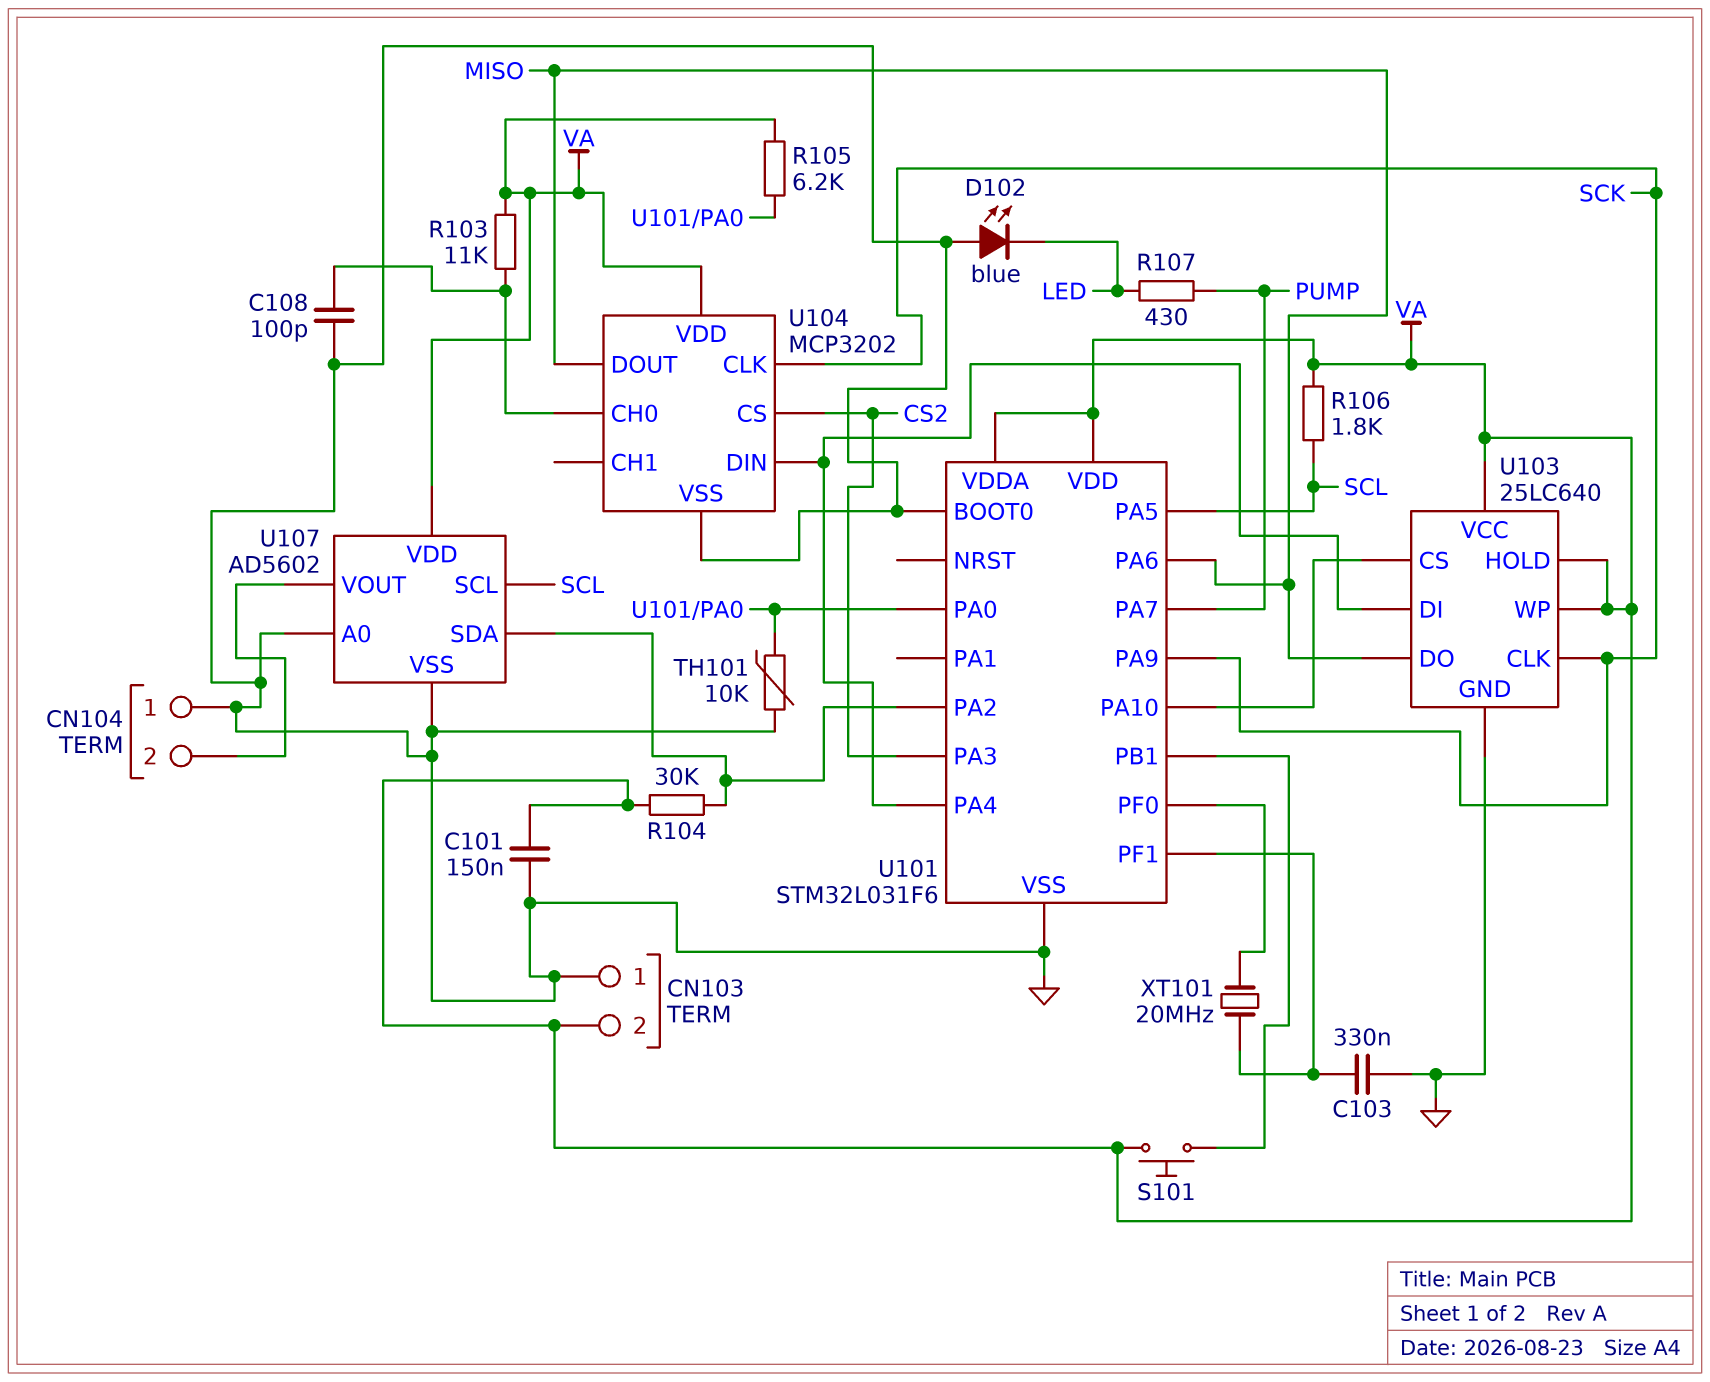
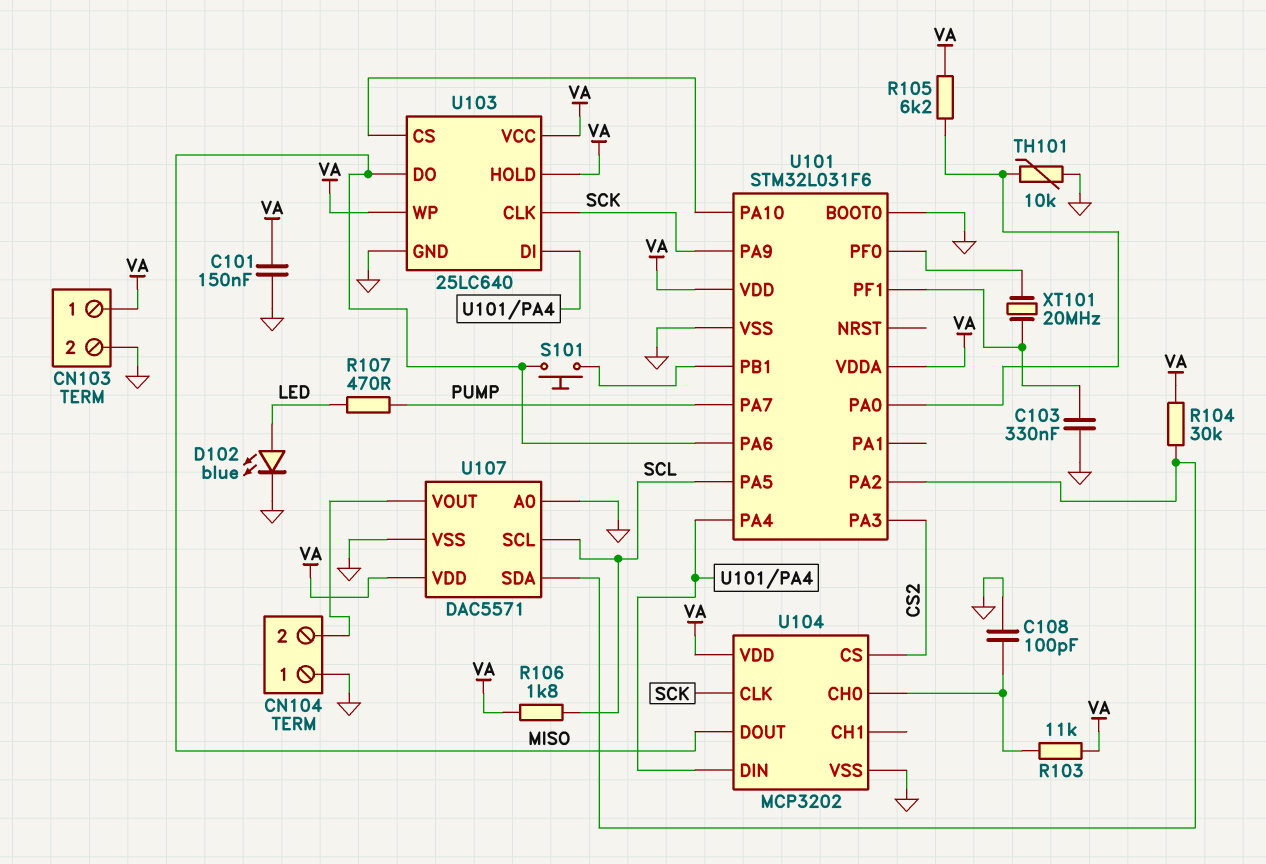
CN103 pin 1: GND -> VA
CN103 pin 2: VA -> GND
D102: LED blue (A GND, K LED) -> LED blue (A LED, K GND)
R107: 430 (LED, PUMP) -> 470 (LED, PUMP)
S101: button (U101/PB1, VA) -> button (MISO, U101/PB1)
U107: AD5602 -> DAC5571

